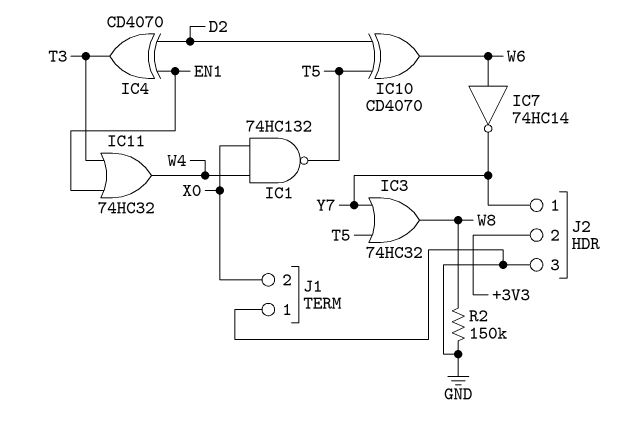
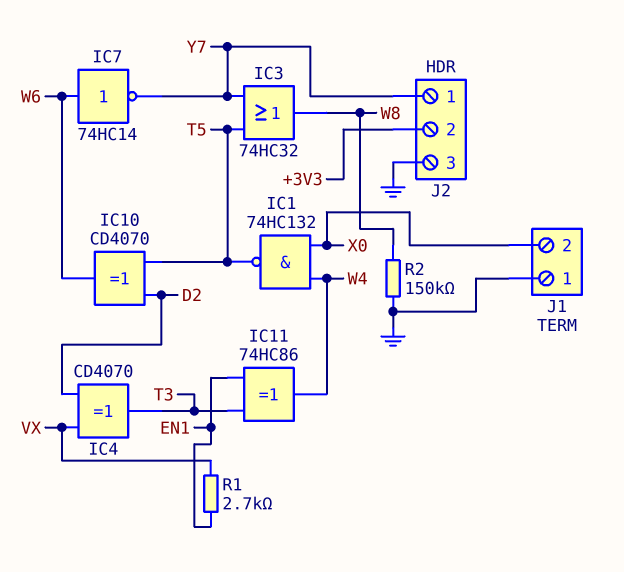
IC4: XOR CD4070 (in D2, in EN1, out T3) -> XOR CD4070 (in D2, in VX, out T3)
IC11: OR 74HC32 (in EN1, in T3, out W4) -> XOR 74HC86 (in EN1, in T3, out W4)
R1: none -> 2.7k (EN1, VX)

